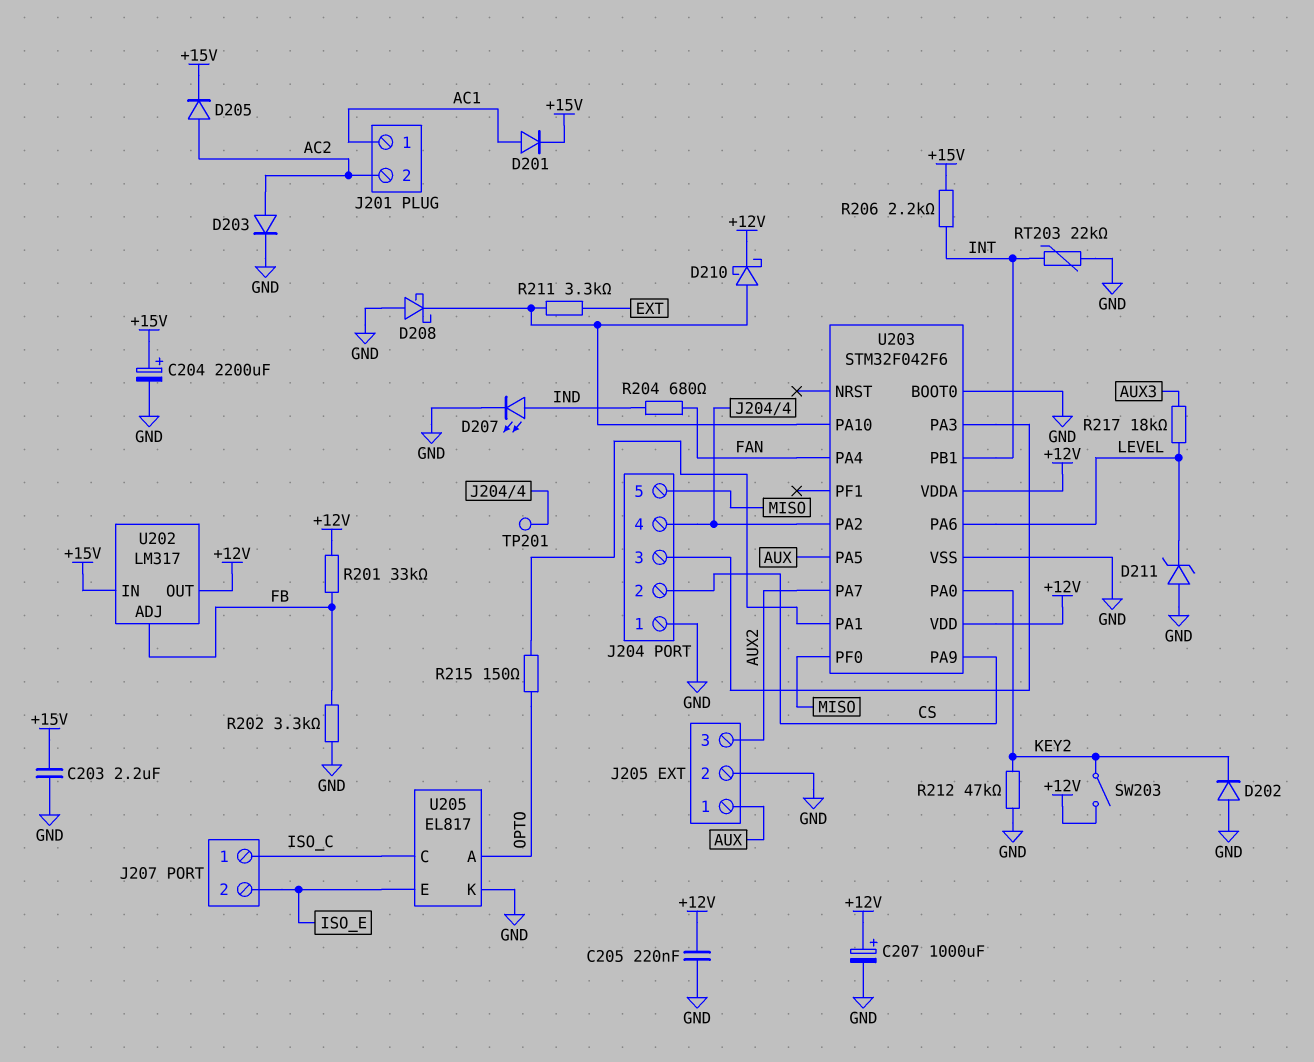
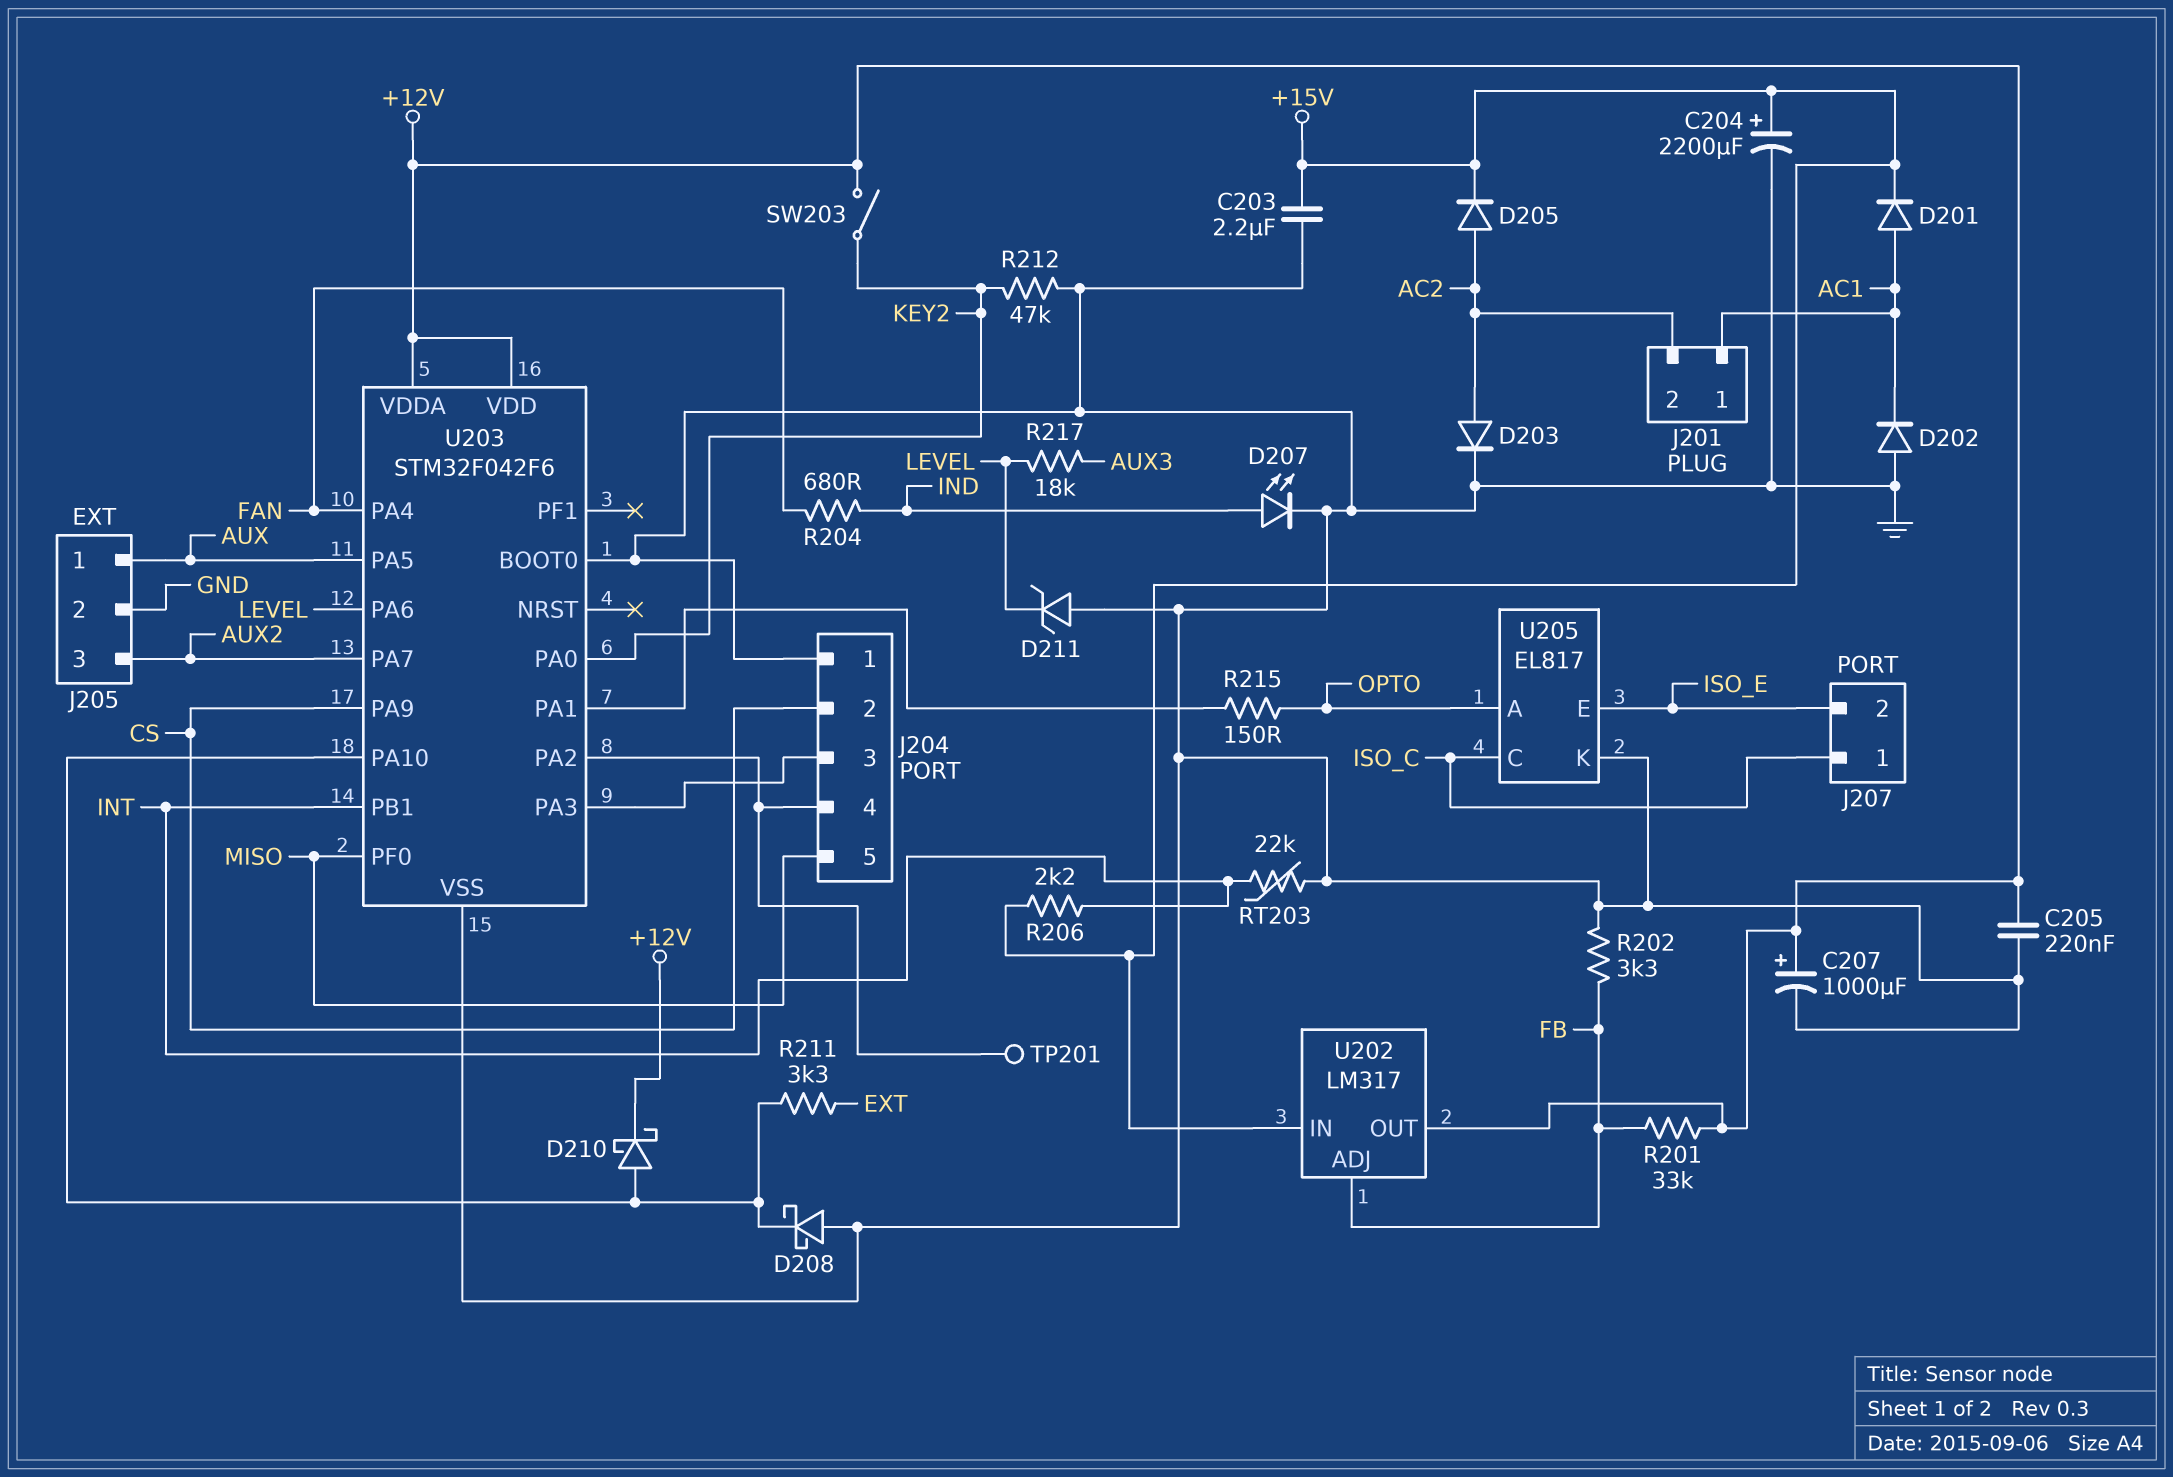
D202: diode (A GND, K KEY2) -> diode (A GND, K AC1)

